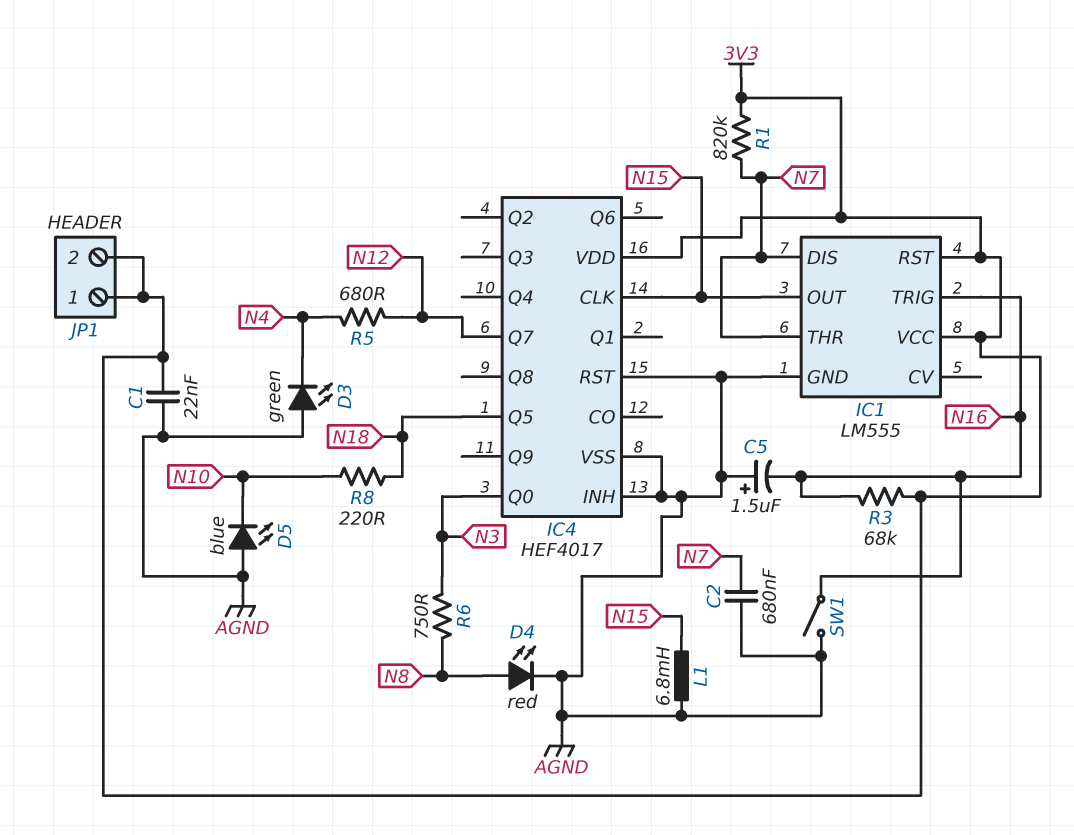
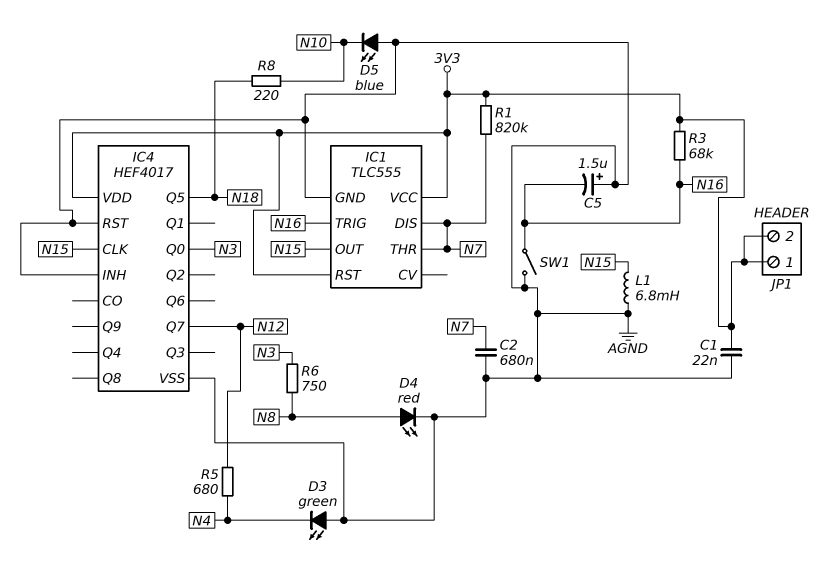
IC1: LM555 -> TLC555

